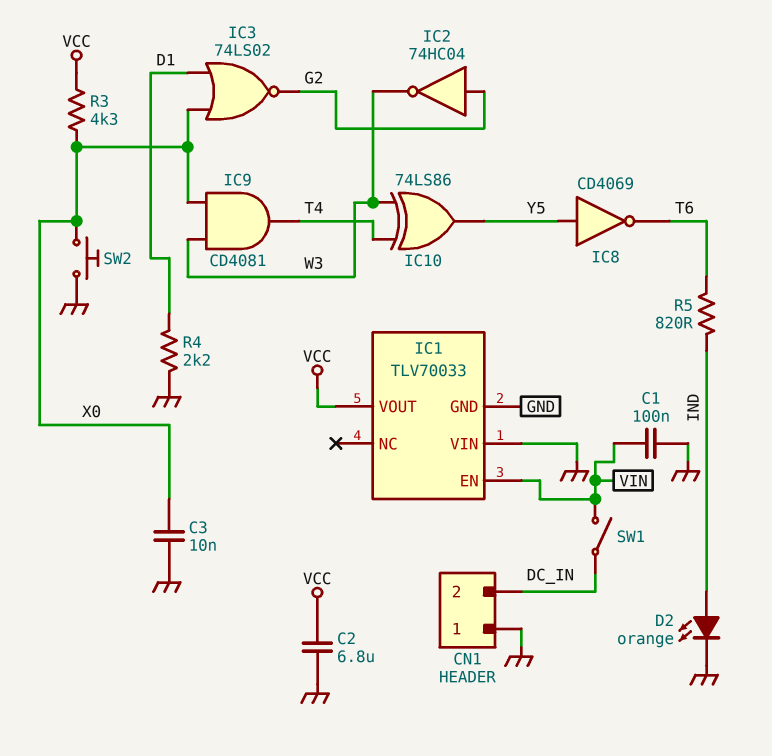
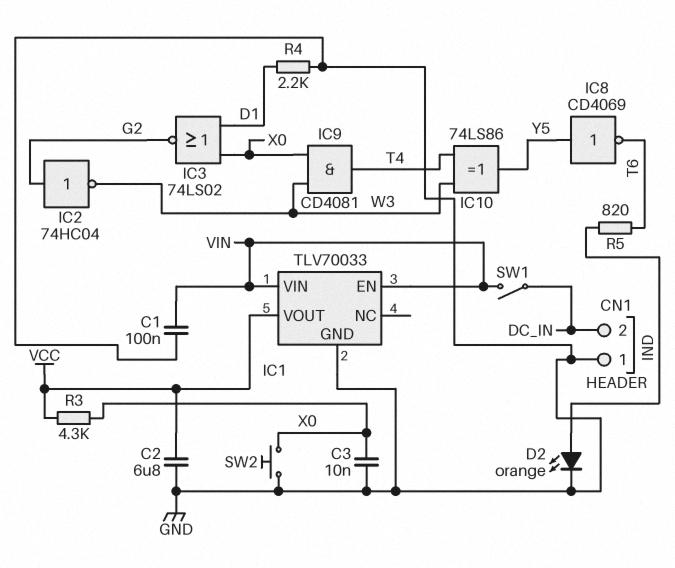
IC1 pin VIN: GND -> VIN

